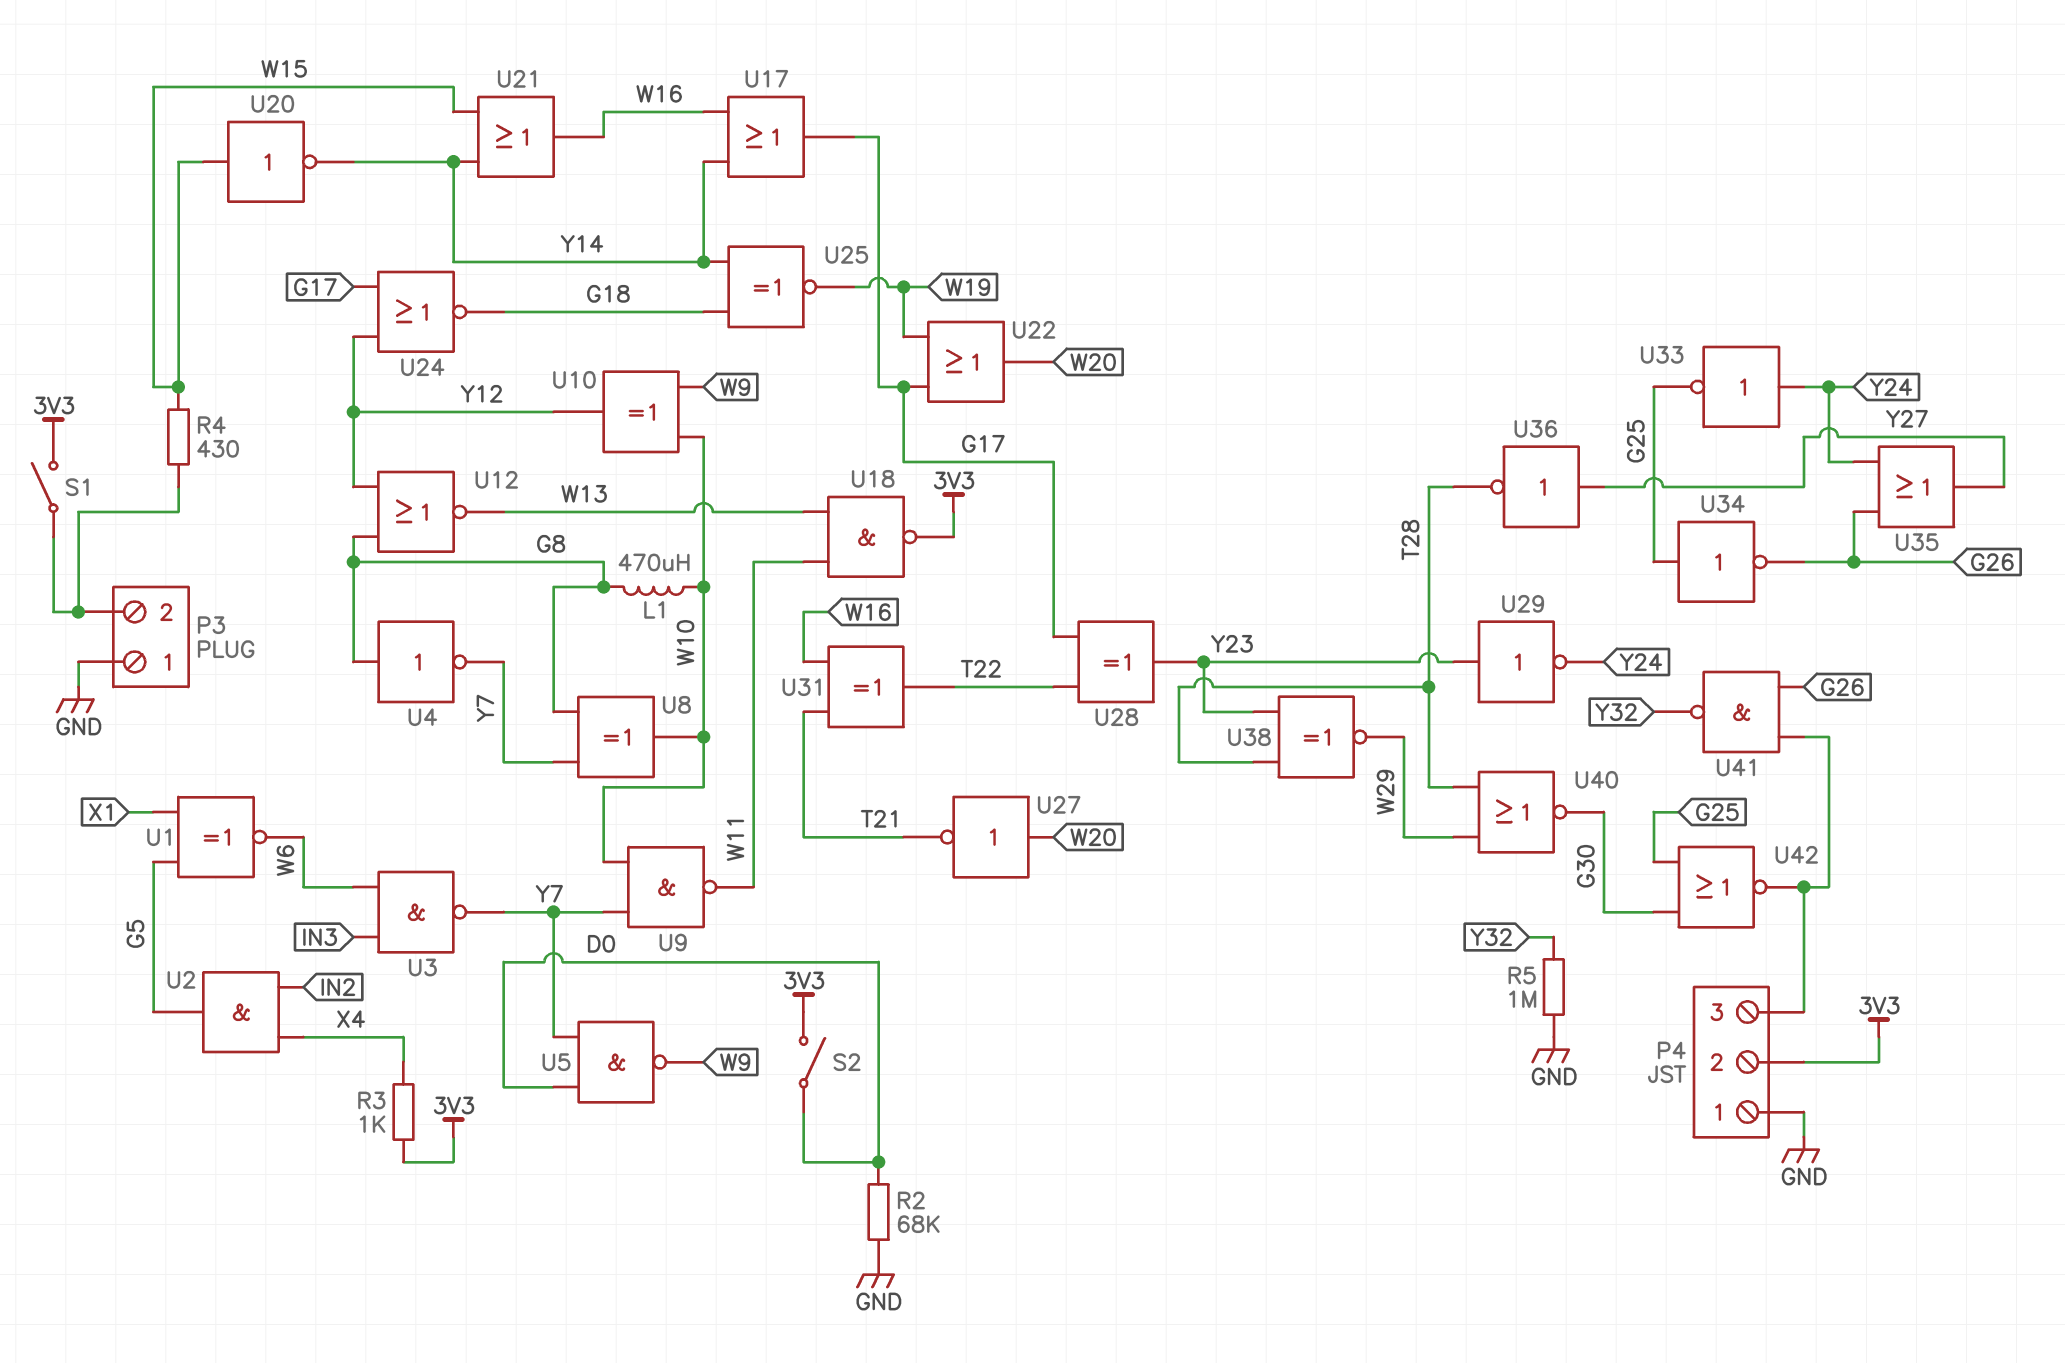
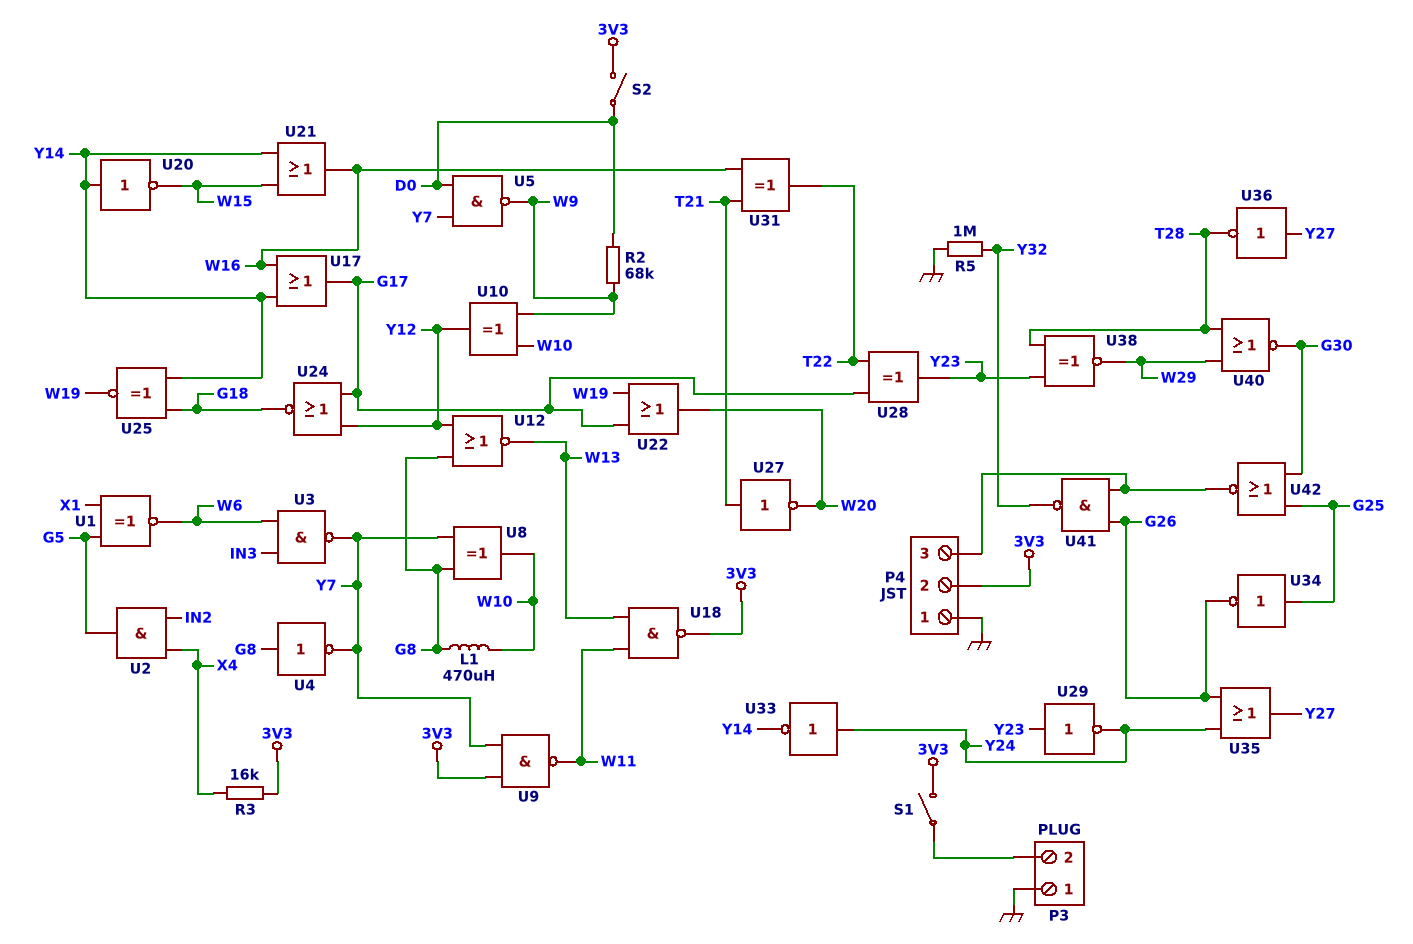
R2: 68k (D0, GND) -> 68k (D0, W9)
R3: 1k (3V3, X4) -> 16k (3V3, X4)
R4: 430 (P3/2, W15) -> none
U9: NAND (in W10, in Y7, out W11) -> NAND (in 3V3, in Y7, out W11)
U20: NOT (in W15, out Y14) -> NOT (in Y14, out W15)
U27: NOT (in W20, out T21) -> NOT (in T21, out W20)
U33: NOT (in Y24, out G25) -> NOT (in Y24, out Y14)

